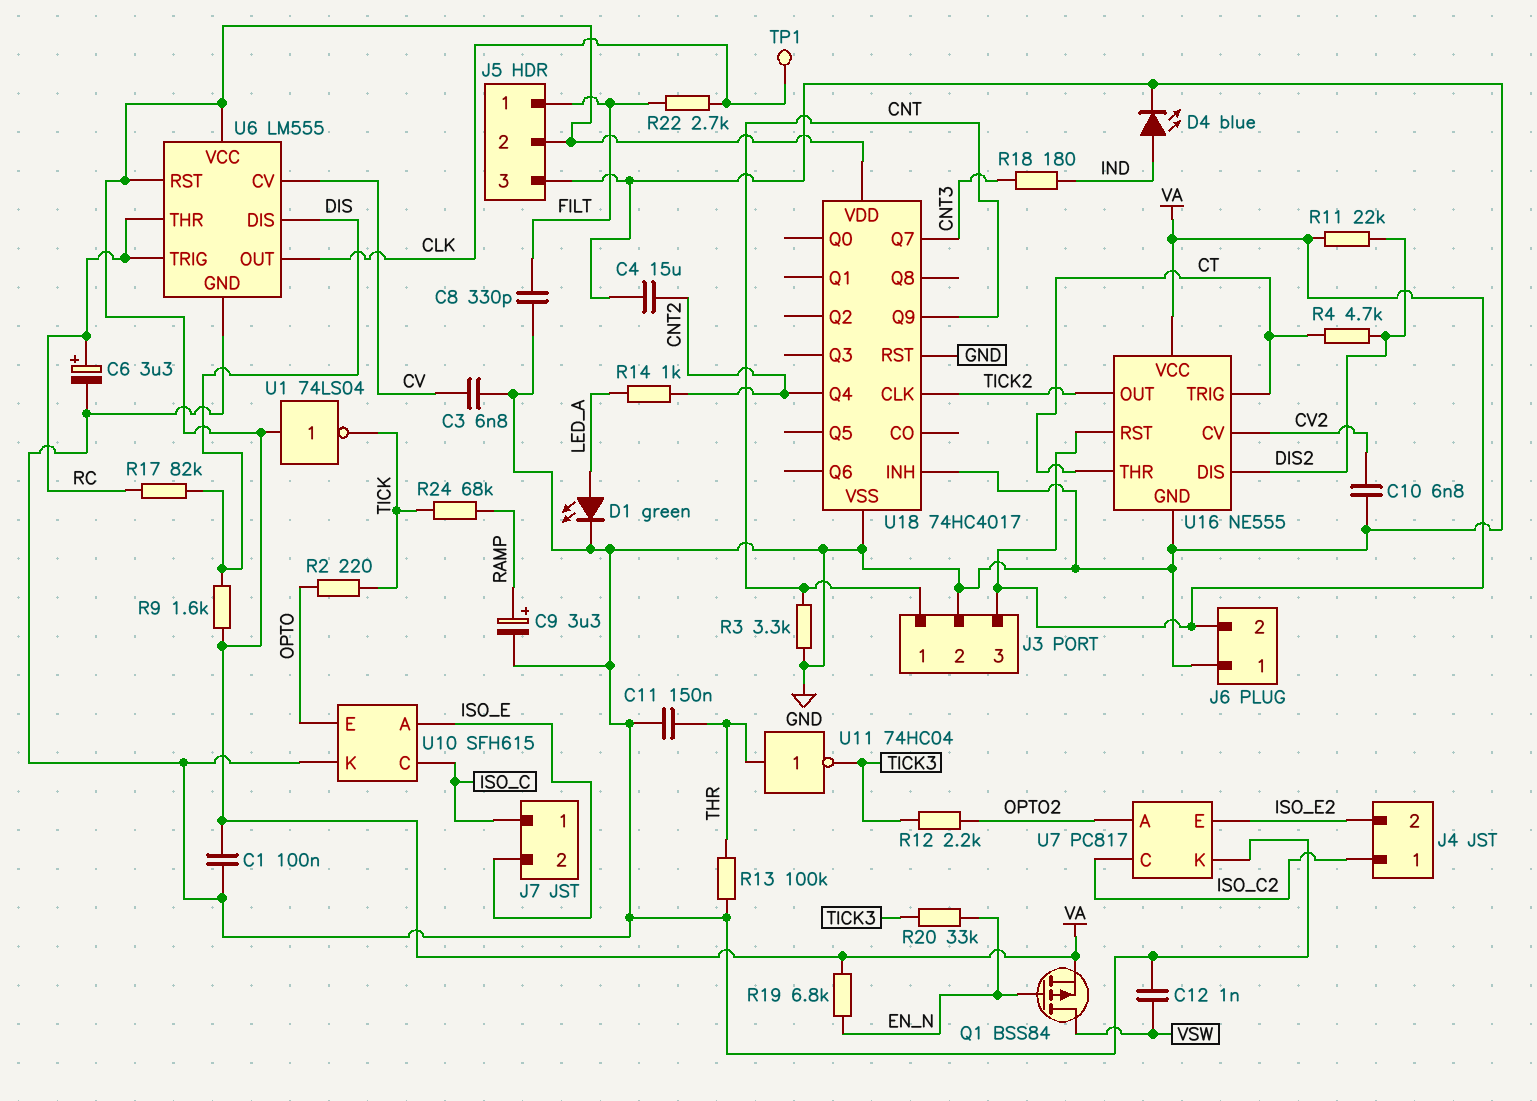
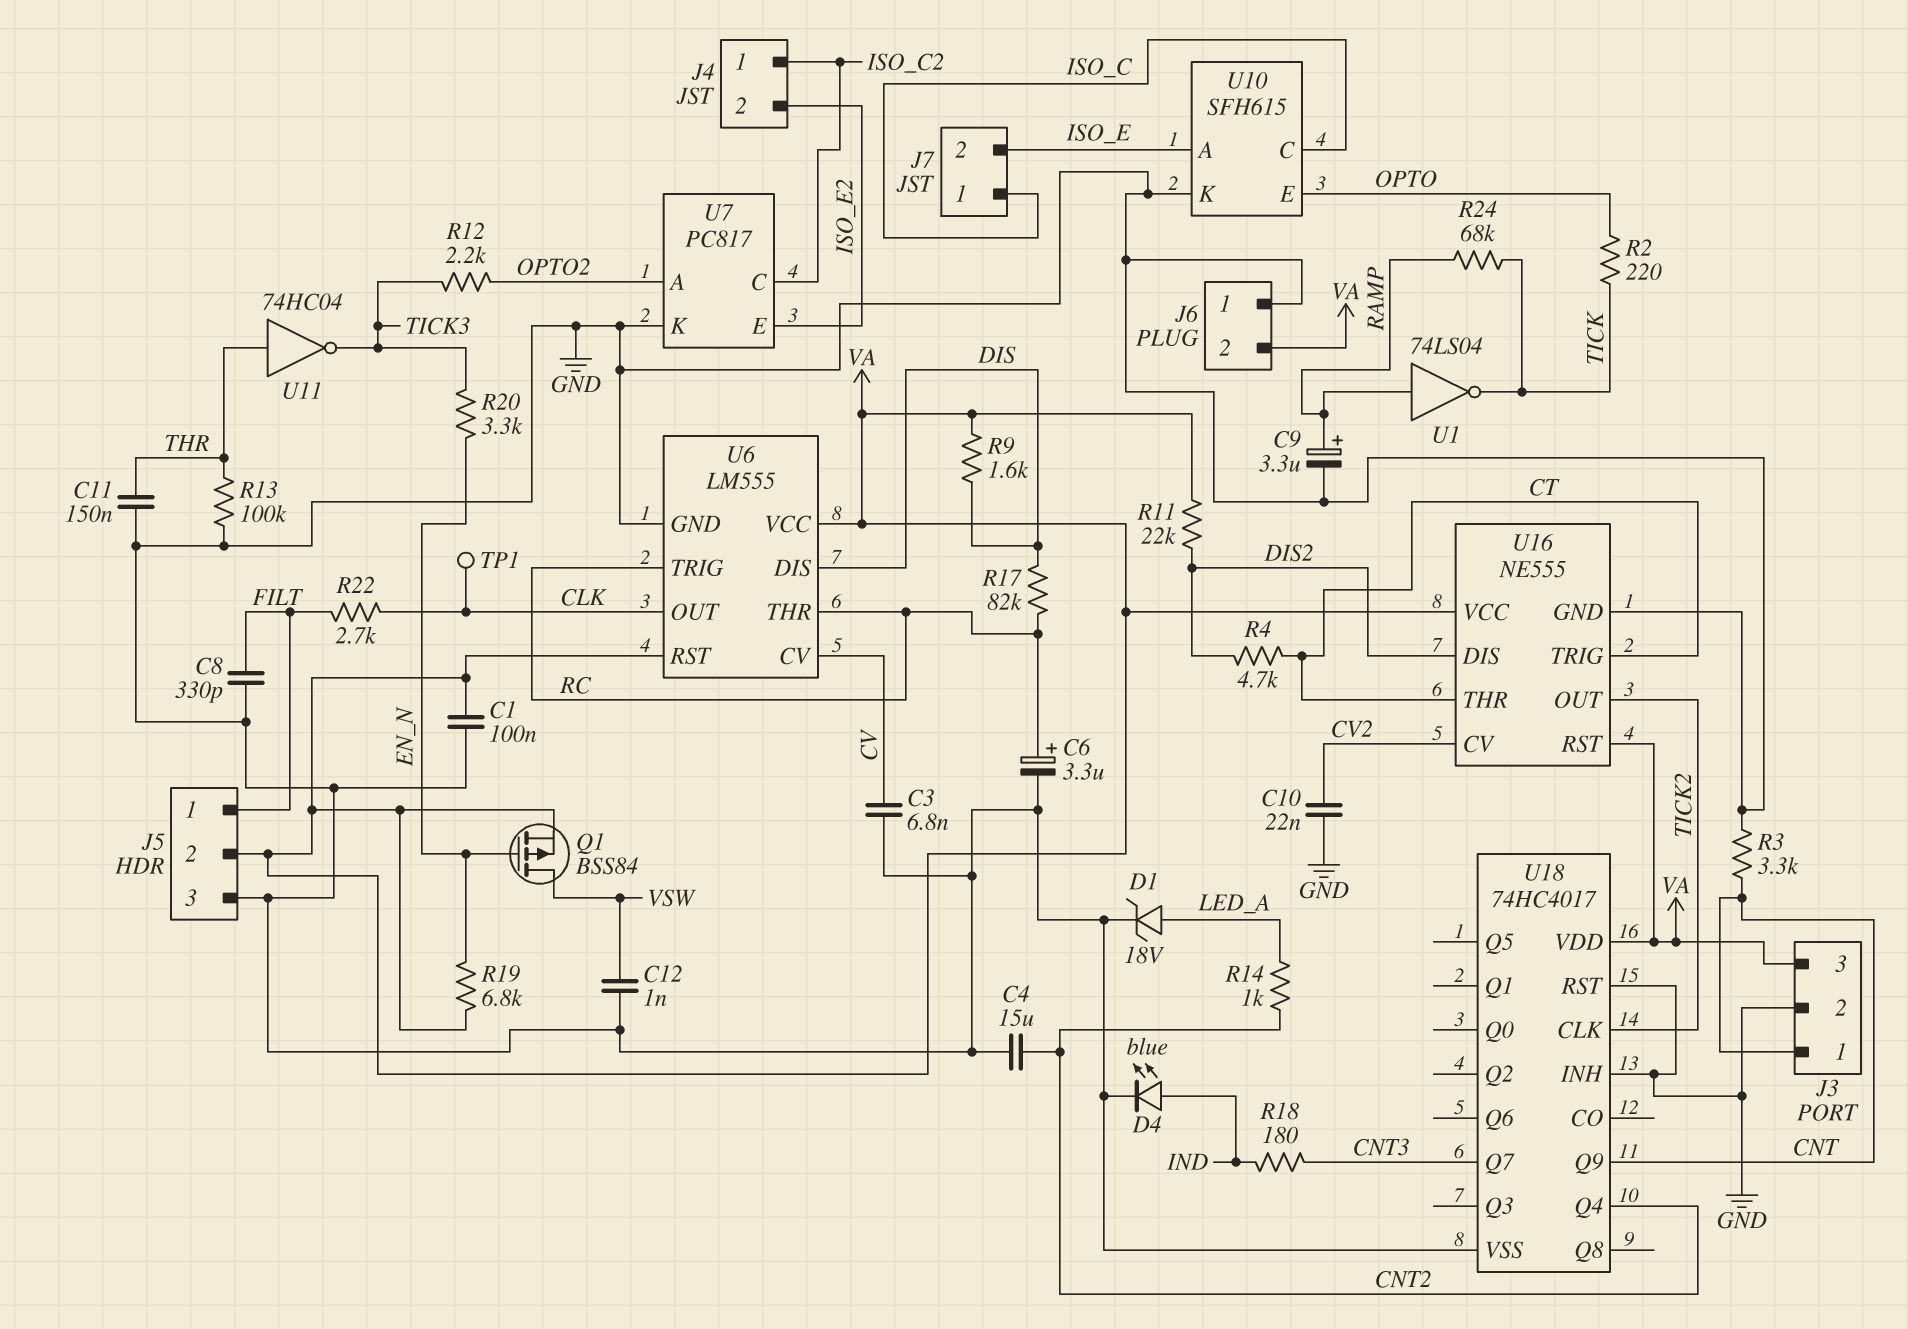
C10: 6.8nF (CV2, GND) -> 22nF (CV2, GND)
D1: LED green (A LED_A, K GND) -> zener 18V (A LED_A, K GND)
R20: 33k (EN_N, TICK3) -> 3.3k (EN_N, TICK3)
U1: NOT 74LS04 (in VA, out TICK) -> NOT 74LS04 (in RAMP, out TICK)

